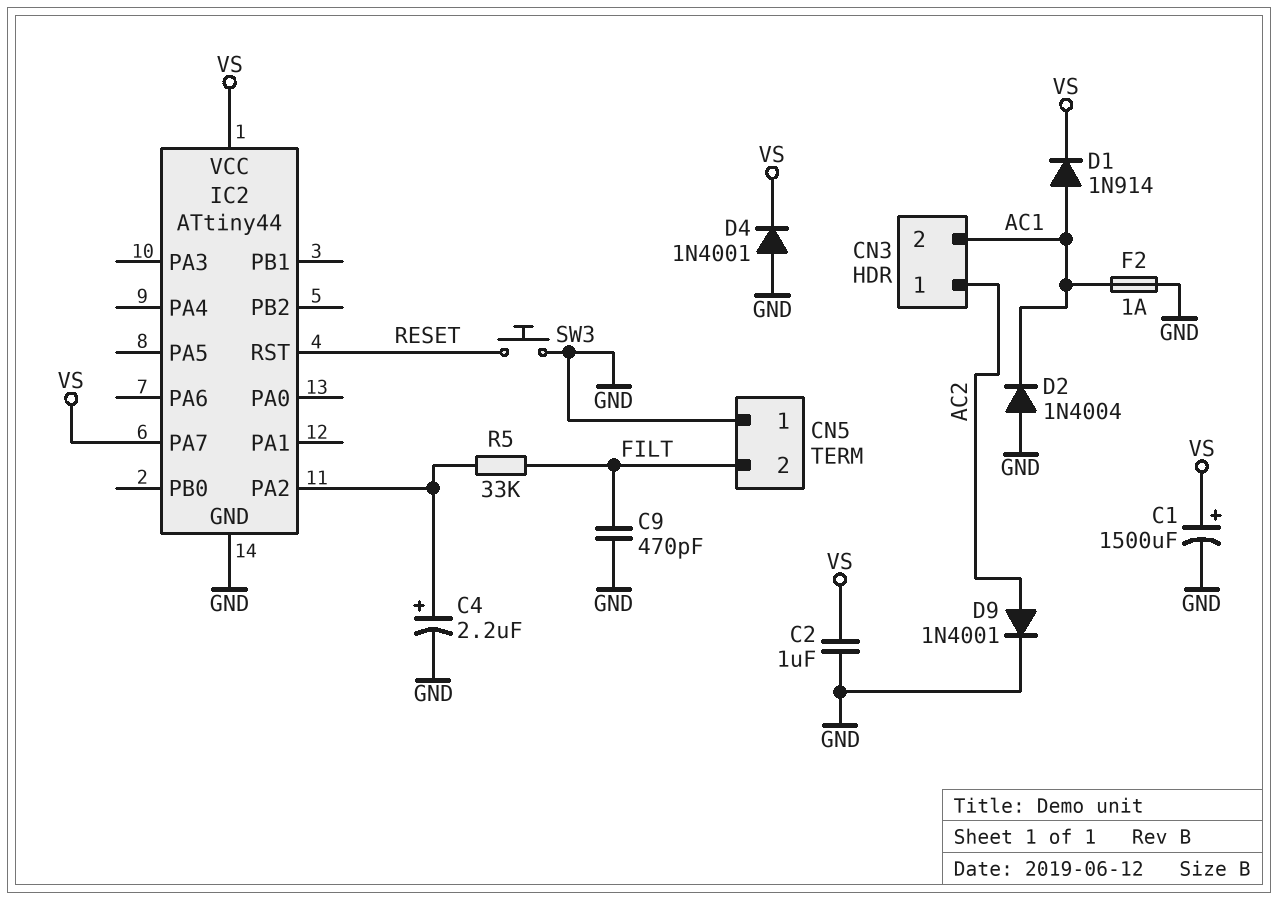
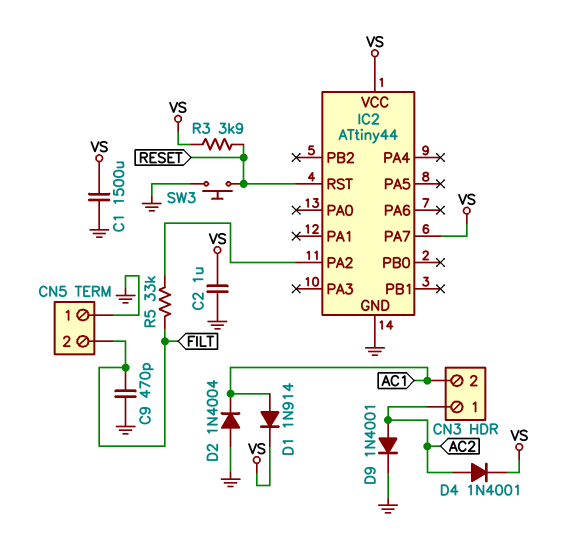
C1: 1500uF (plus VS, minus GND) -> 1500uF (GND, VS)
C4: 2.2uF (plus IC2/PA2, minus GND) -> none
D4: diode 1N4001 (A GND, K VS) -> diode 1N4001 (A AC2, K VS)
F2: 1A (AC1, GND) -> none
R3: none -> 3.9k (RESET, VS)

